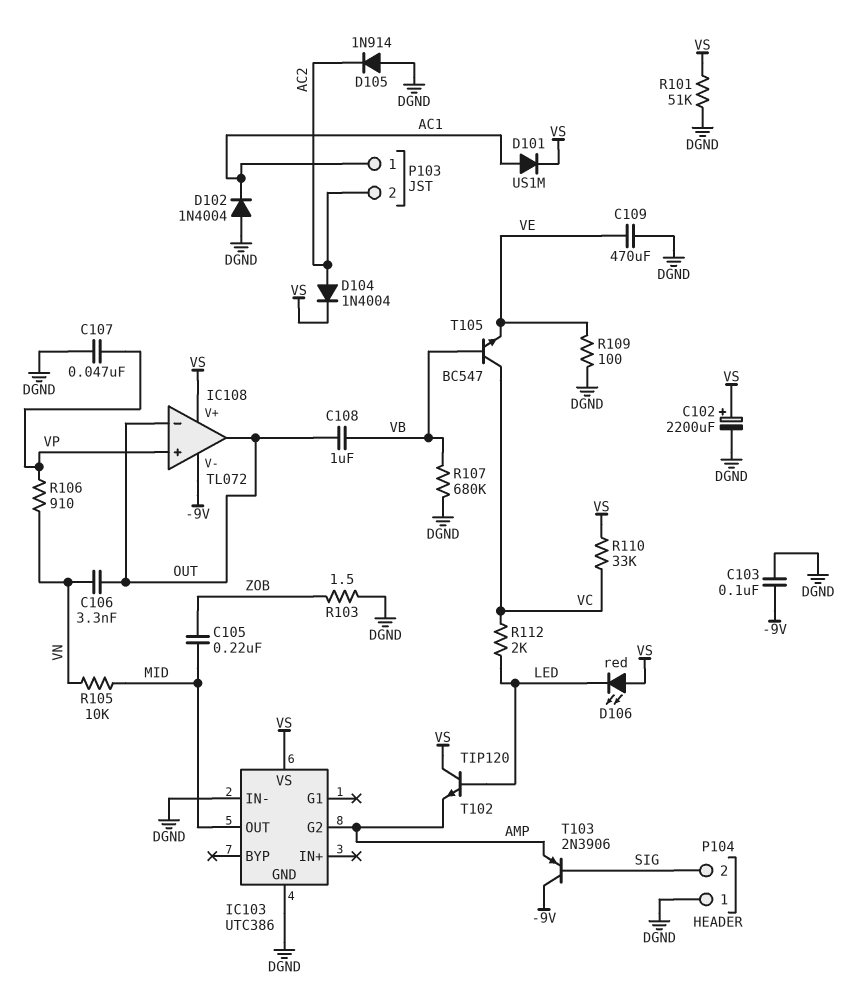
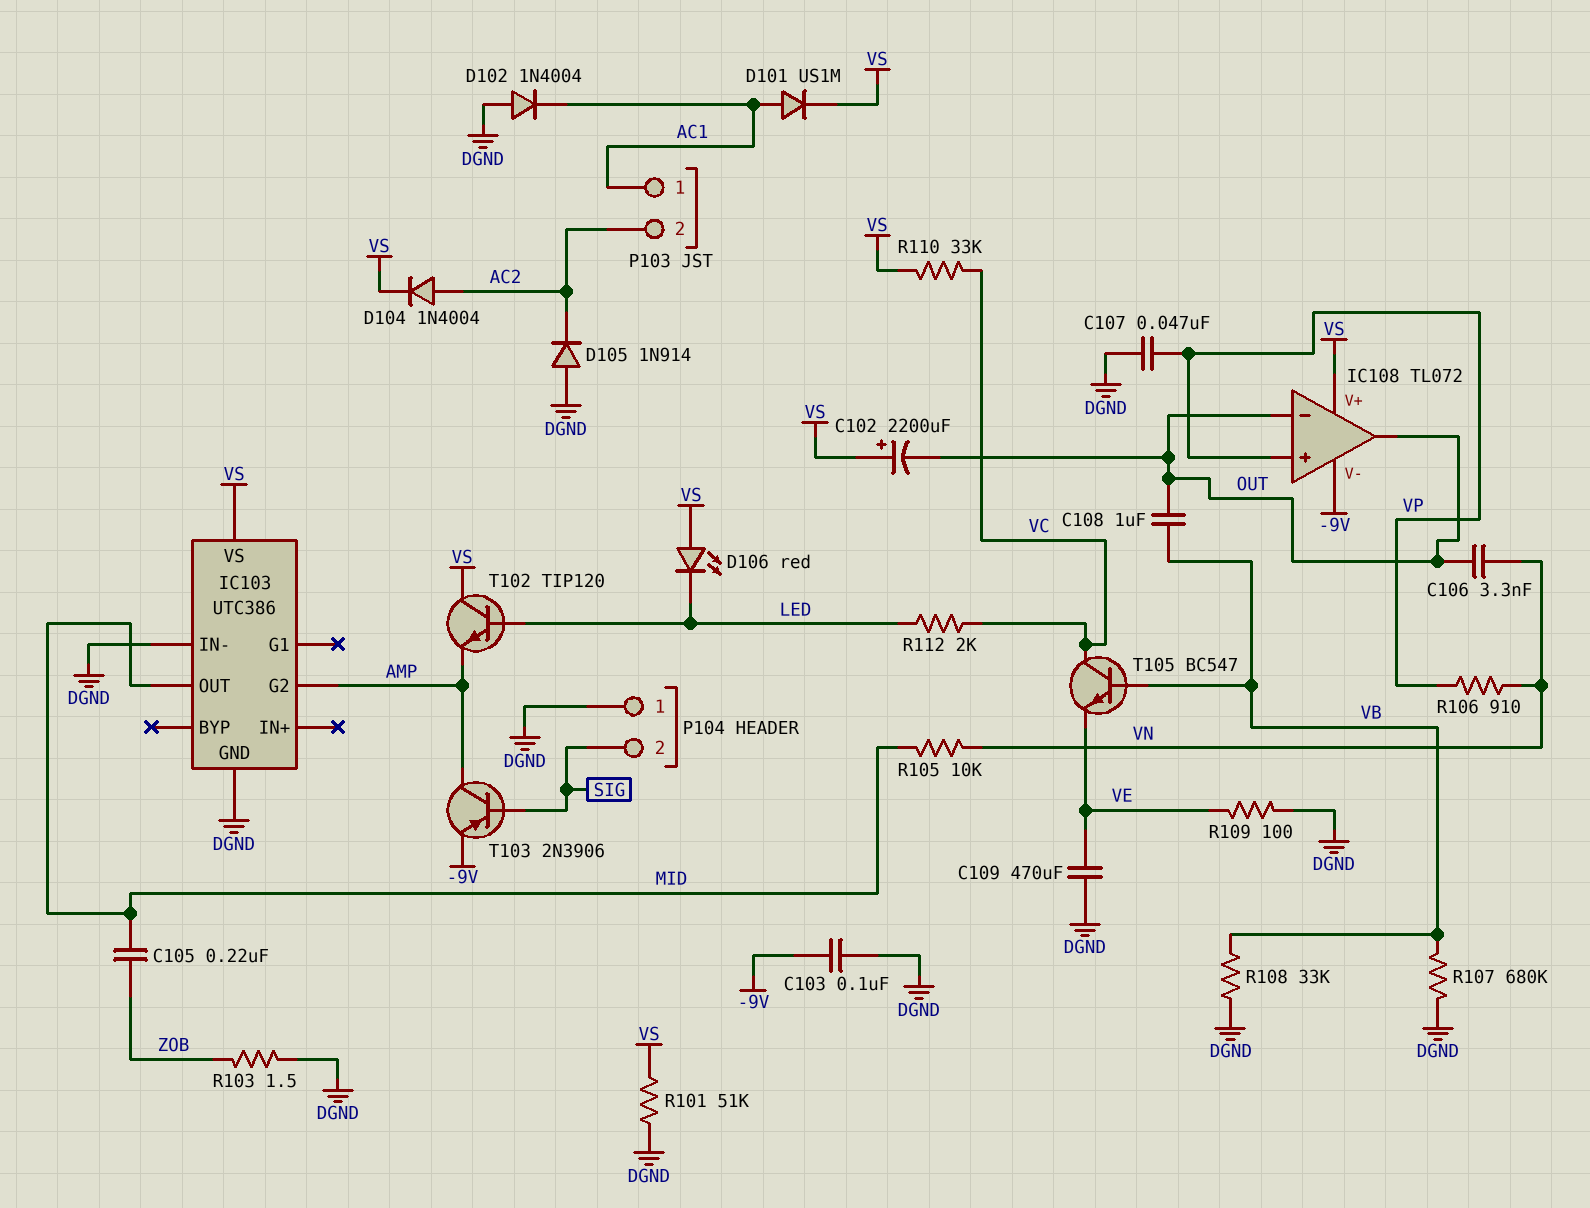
C102: 2200uF (plus VS, minus DGND) -> 2200uF (plus VS, minus OUT)
R108: none -> 33k (DGND, VB)
T103: PNP 2N3906 (B SIG, C -9V, E AMP) -> PNP 2N3906 (B SIG, C AMP, E -9V)

